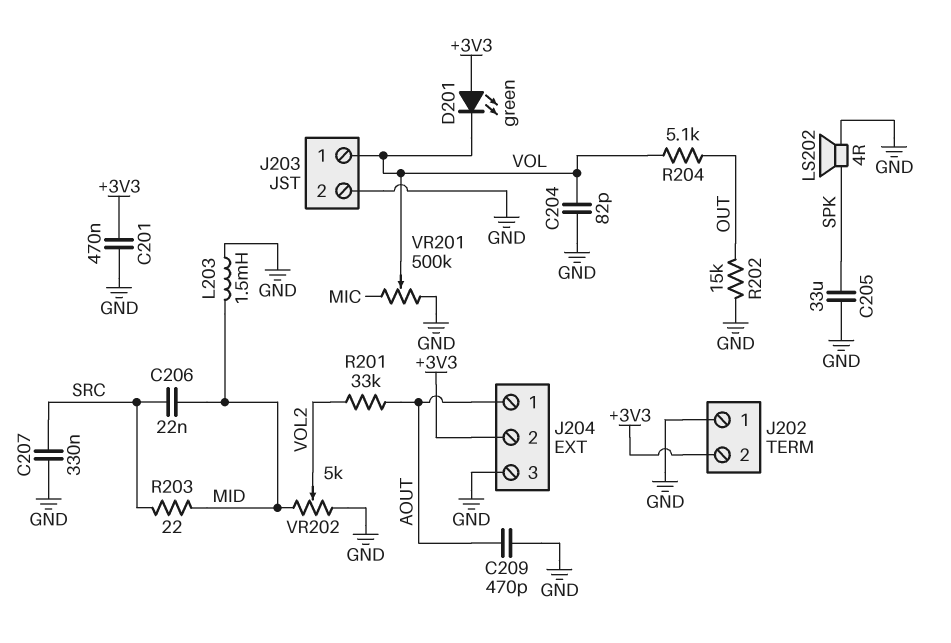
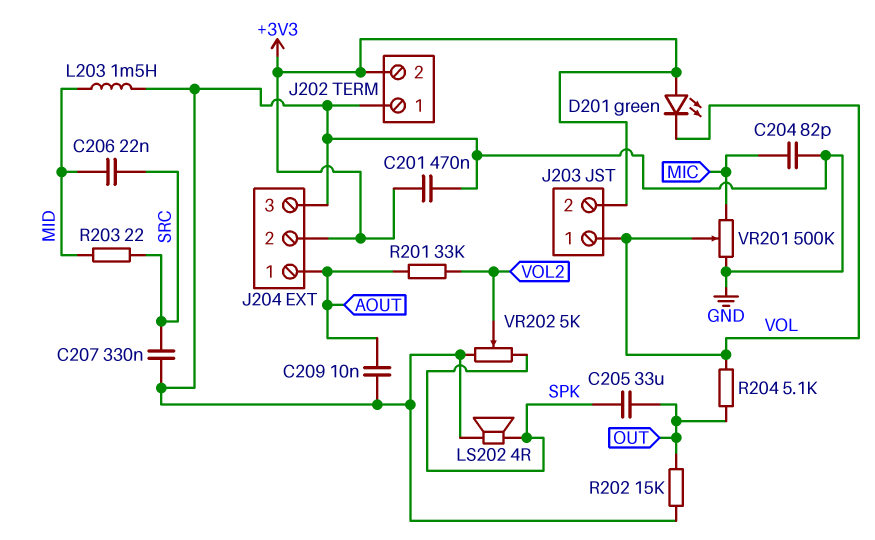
C204: 82pF (GND, VOL) -> 82pF (GND, MIC)
C205: 33uF (GND, SPK) -> 33uF (OUT, SPK)
C209: 470pF (AOUT, GND) -> 10nF (AOUT, GND)
J203 pin 2: GND -> +3V3
VR202: 5k (GND, MID, wiper VOL2) -> 5k (GND, SPK, wiper VOL2)

